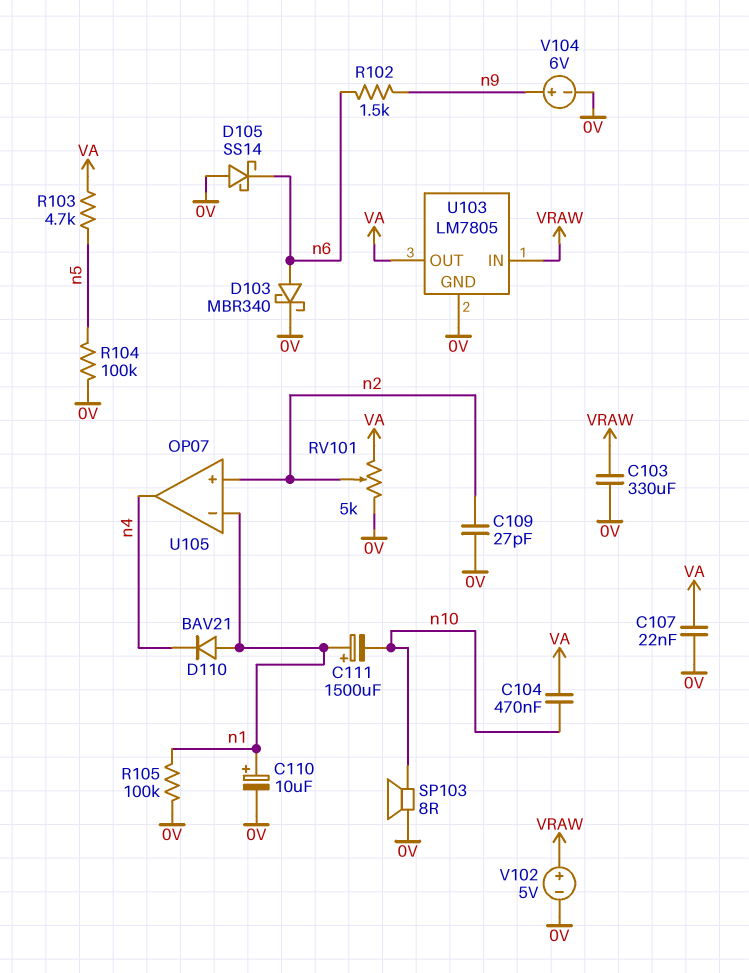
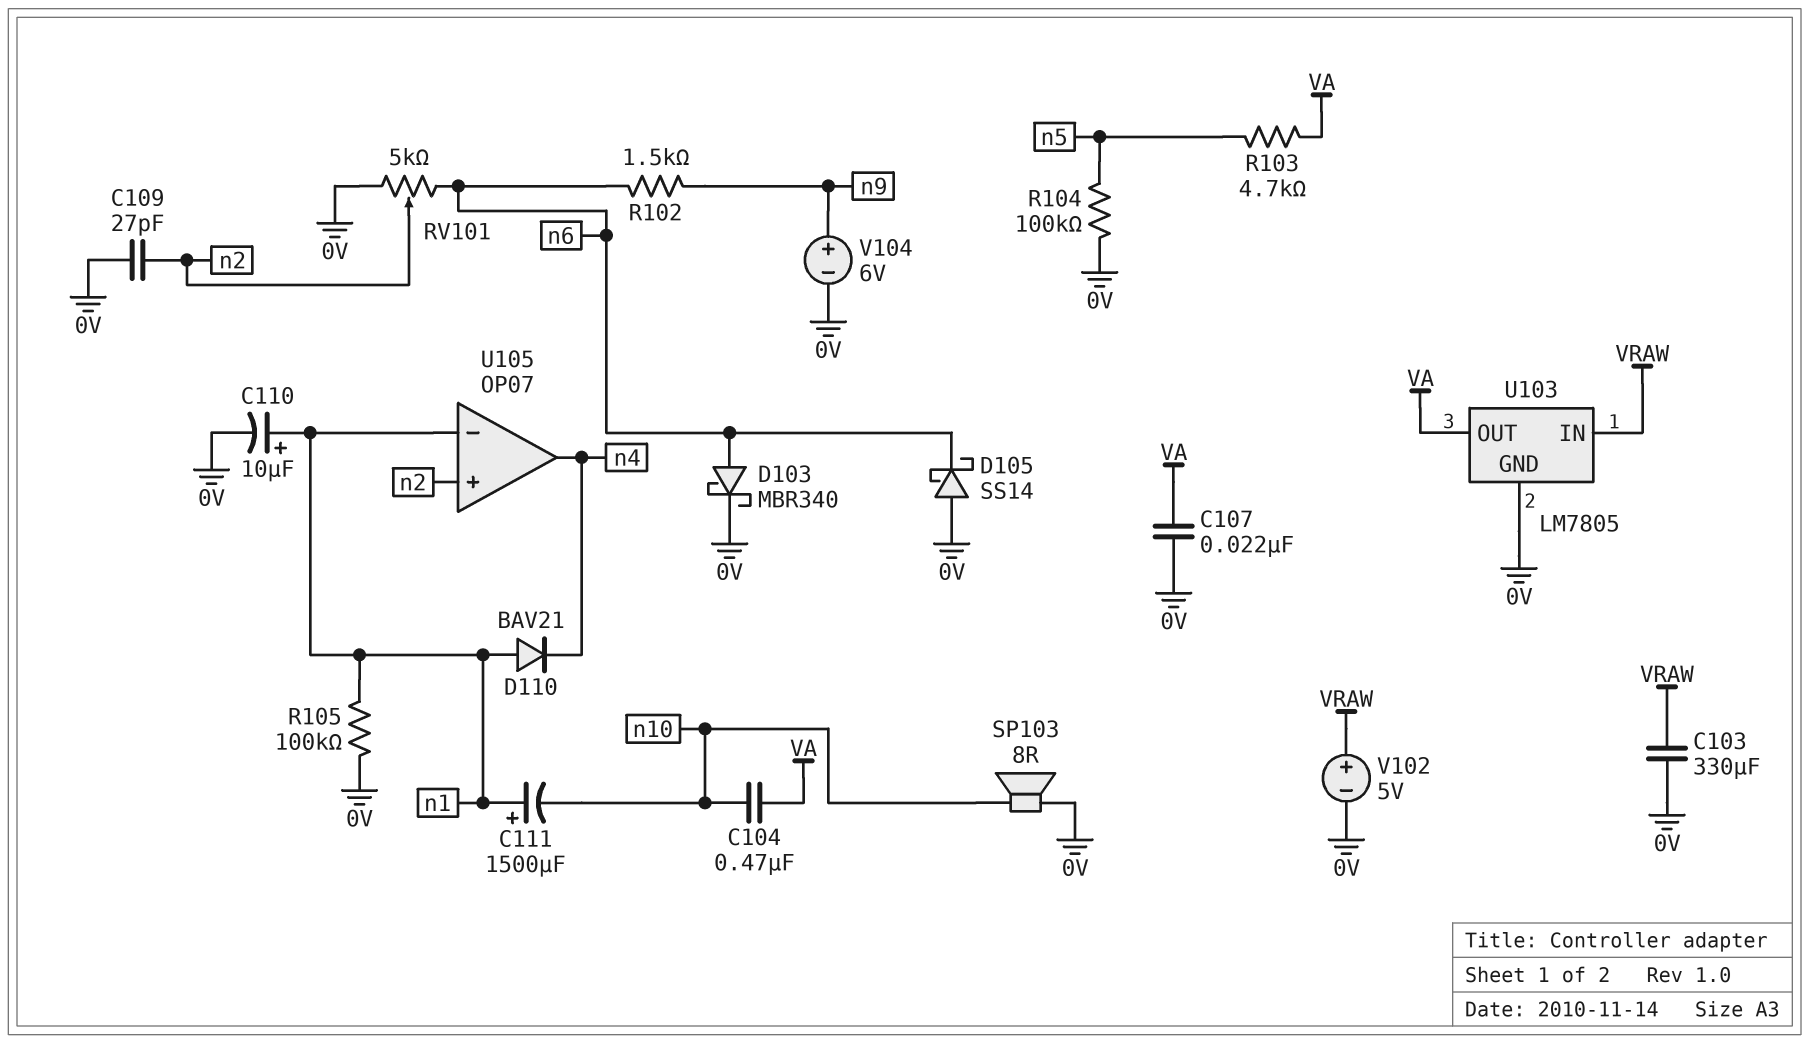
RV101: 5k (0V, VA, wiper n2) -> 5k (0V, n6, wiper n2)

